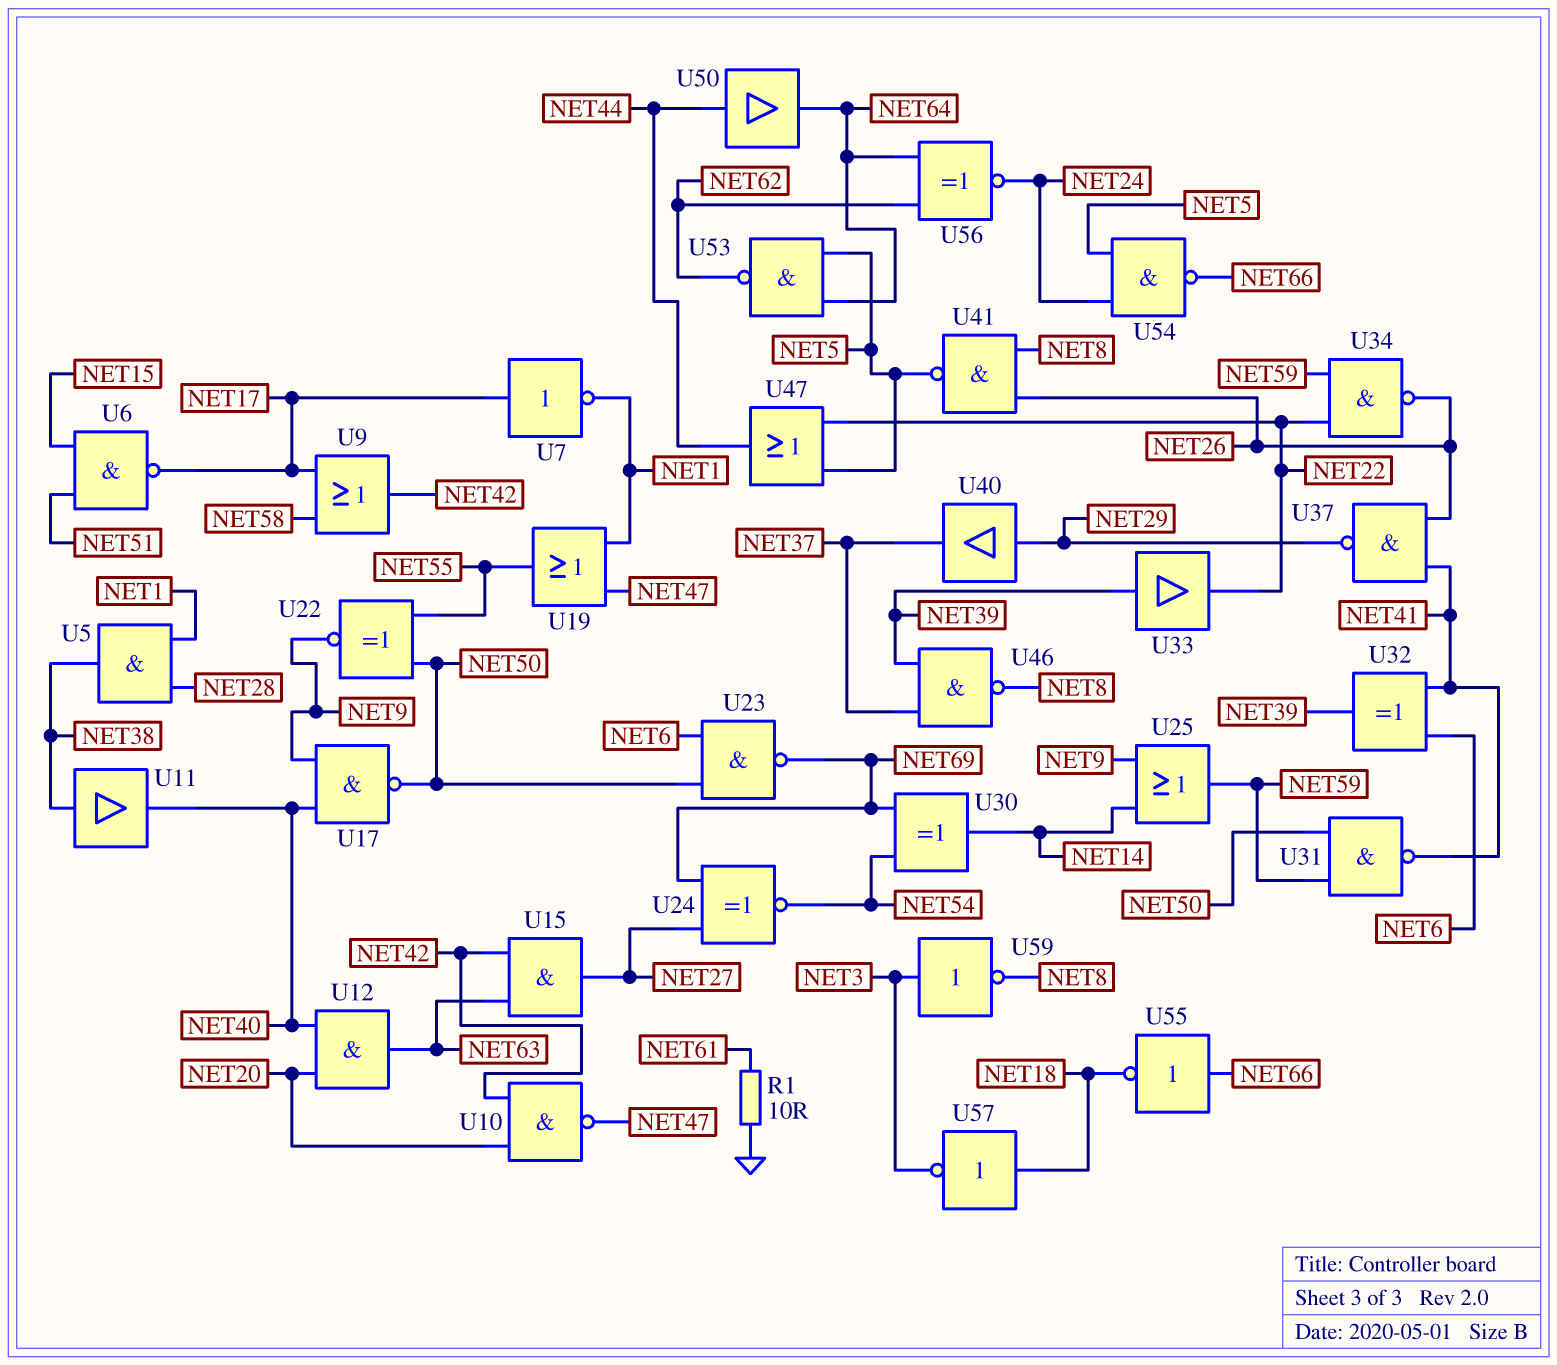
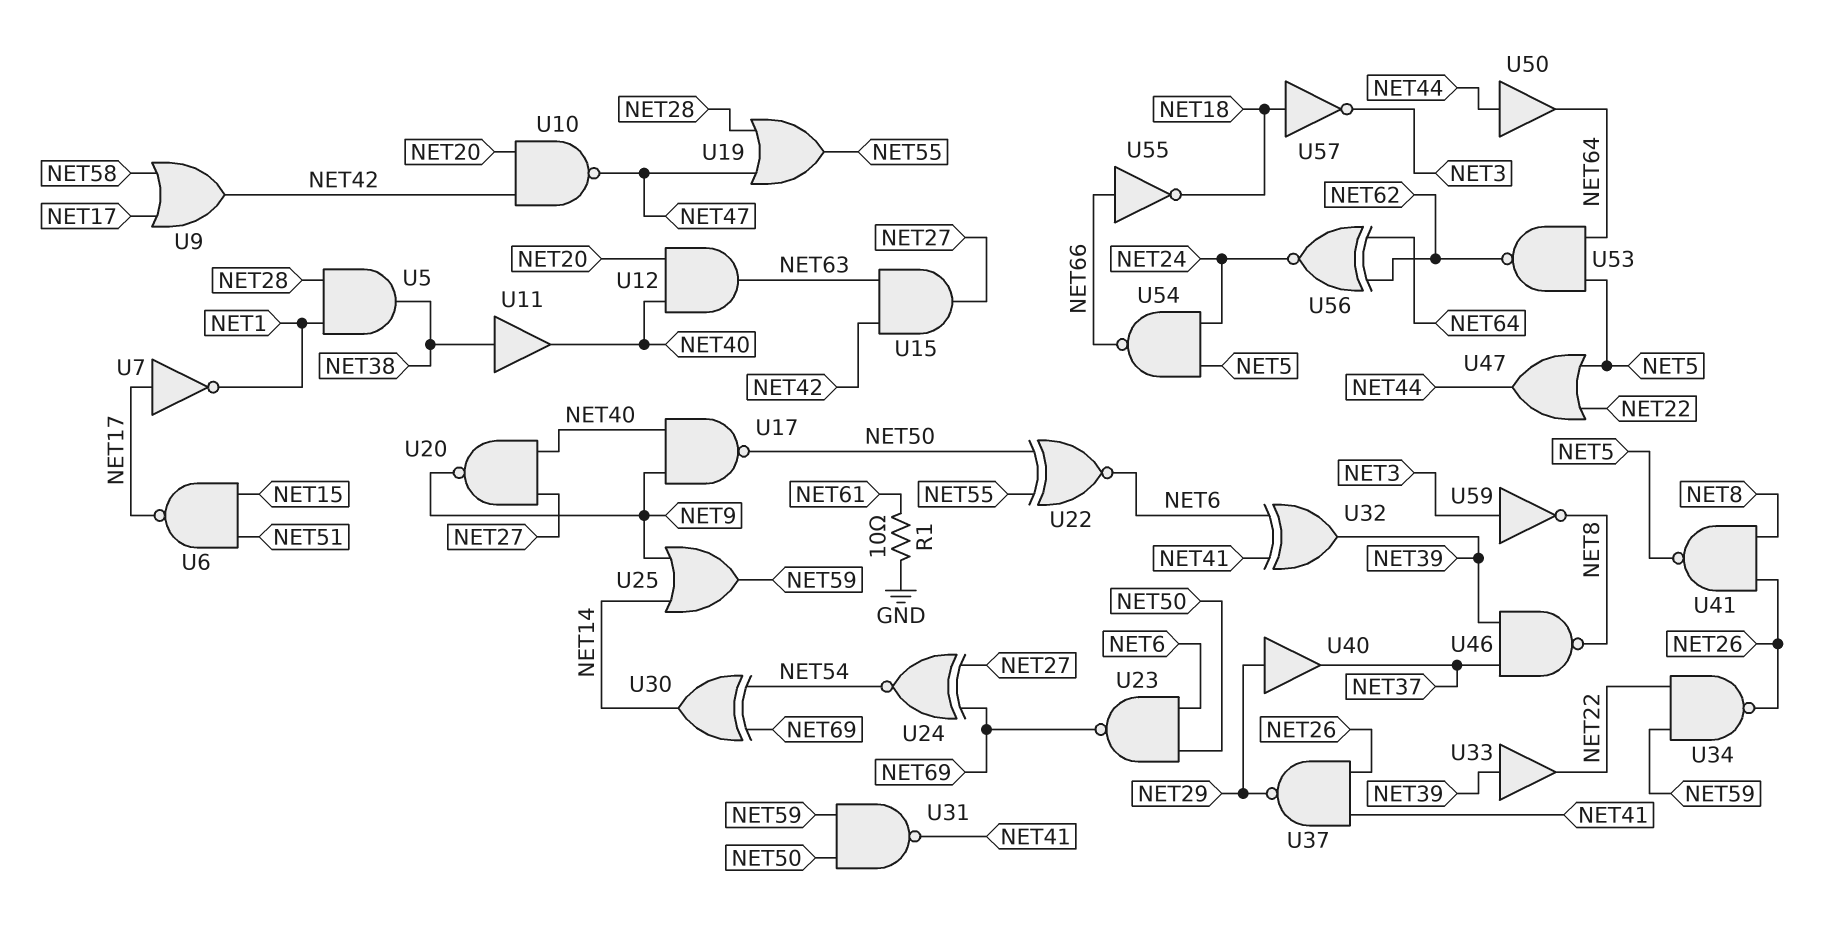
U19: OR (in NET1, in NET47, out NET55) -> OR (in NET28, in NET47, out NET55)
U20: none -> NAND (in NET27, in NET40, out NET9)
U22: XNOR (in NET50, in NET55, out NET9) -> XNOR (in NET50, in NET55, out NET6)

